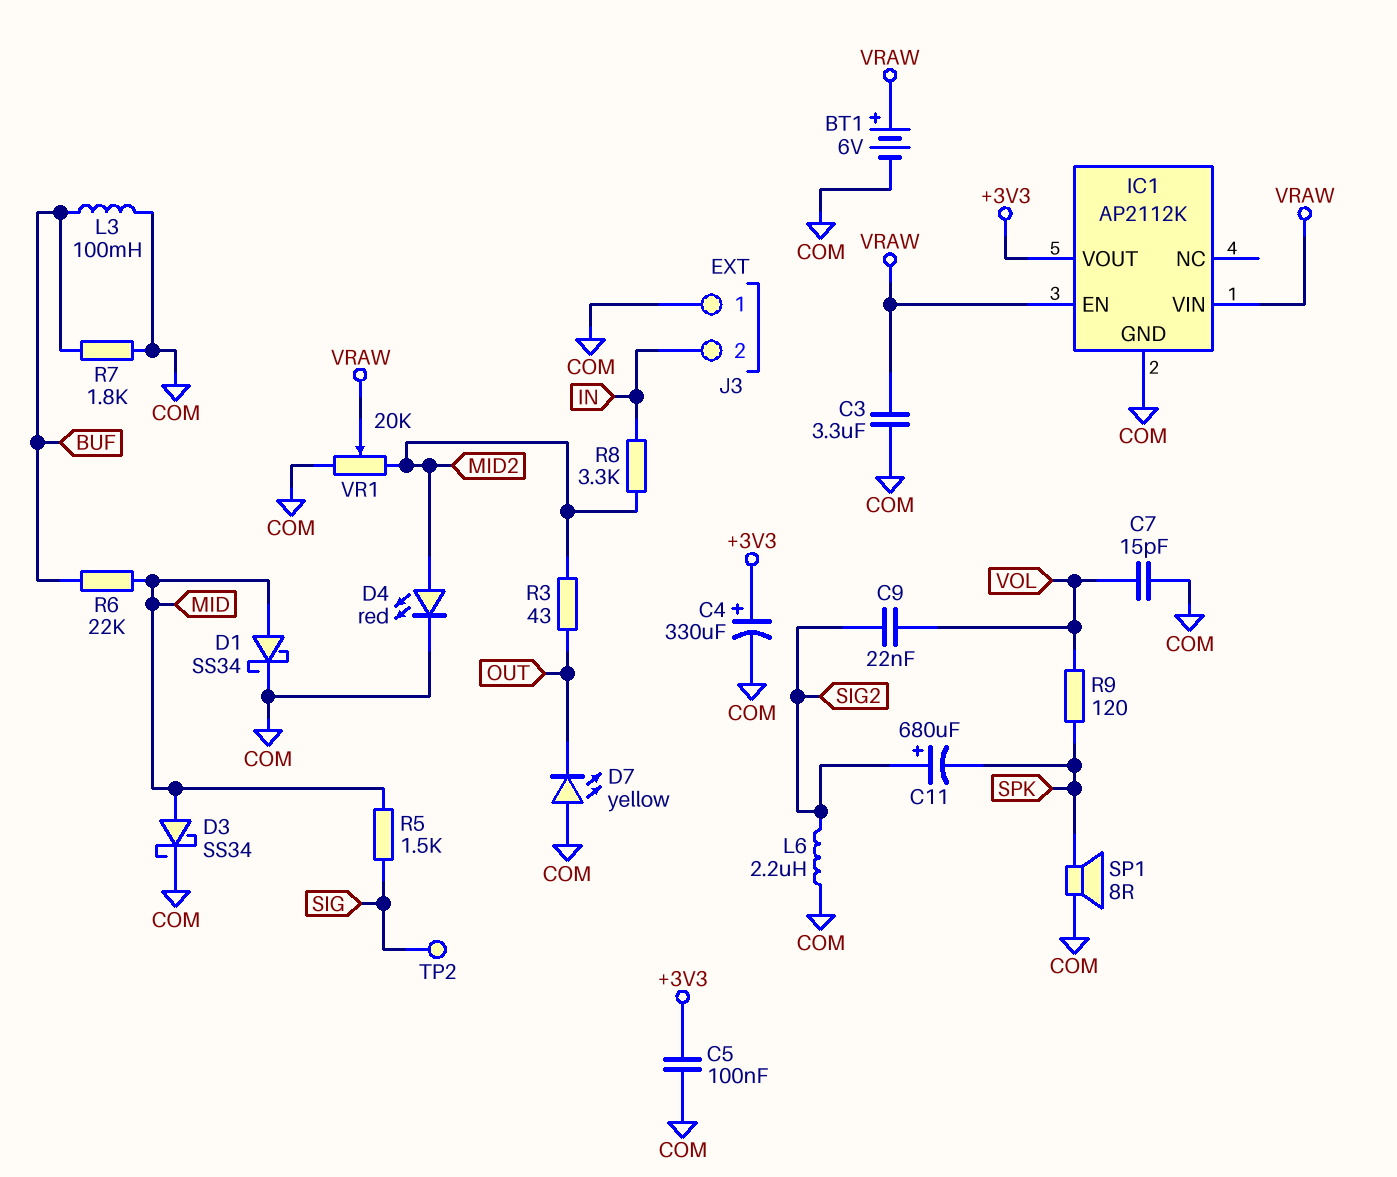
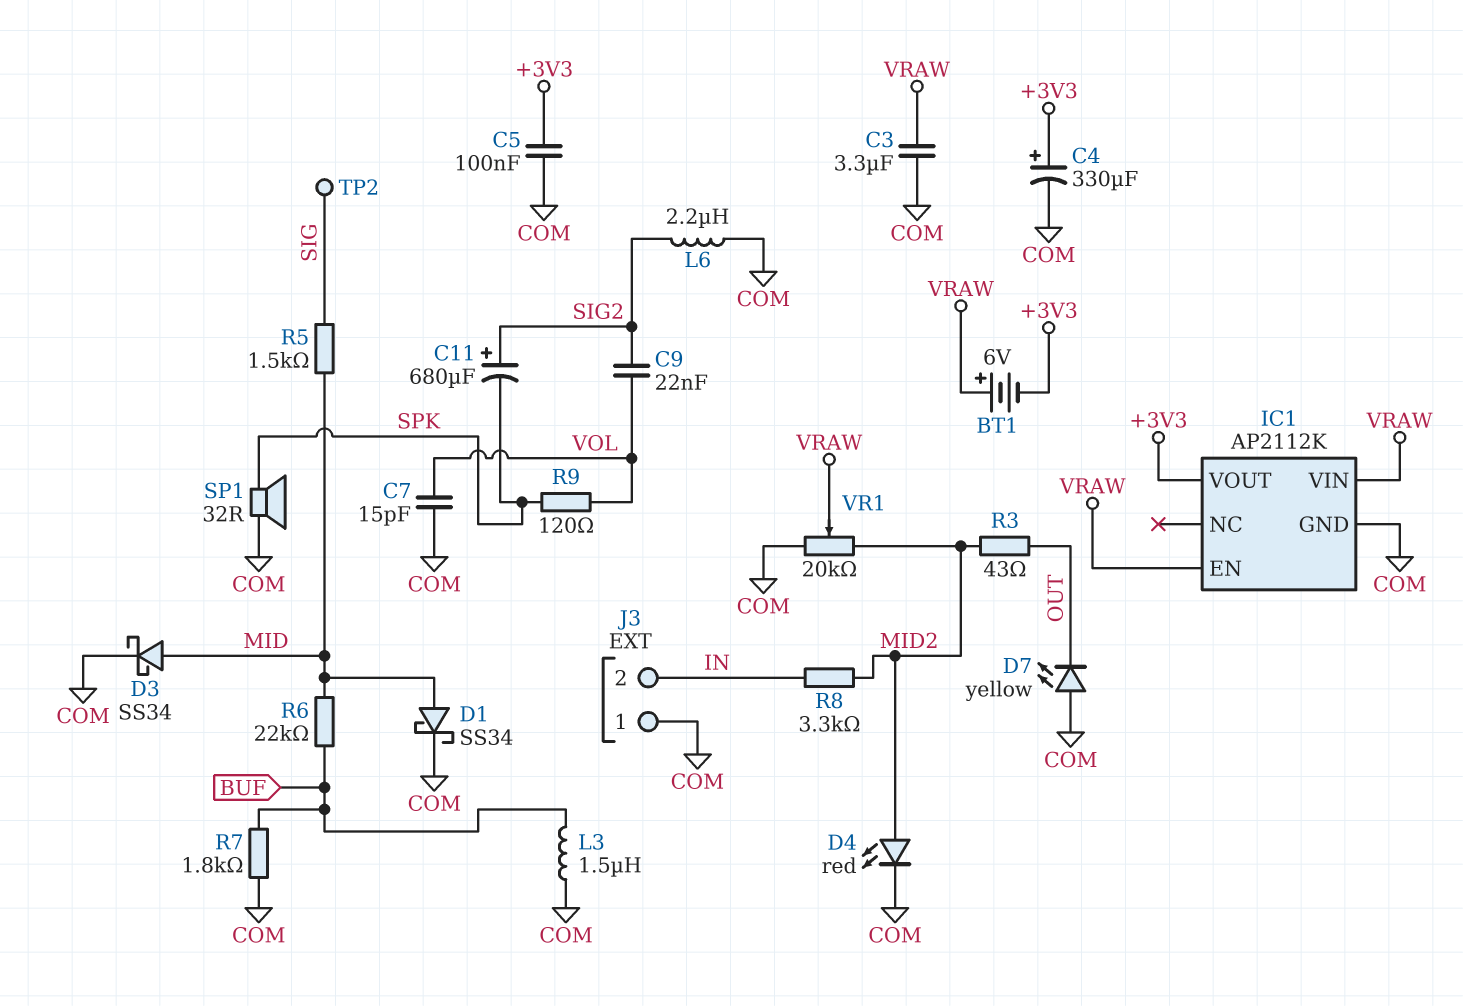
BT1: 6V (plus VRAW, minus COM) -> 6V (plus VRAW, minus +3V3)
L3: 100mH (BUF, COM) -> 1.5uH (BUF, COM)
SP1: speaker 8R (COM, SPK) -> speaker 32R (COM, SPK)

